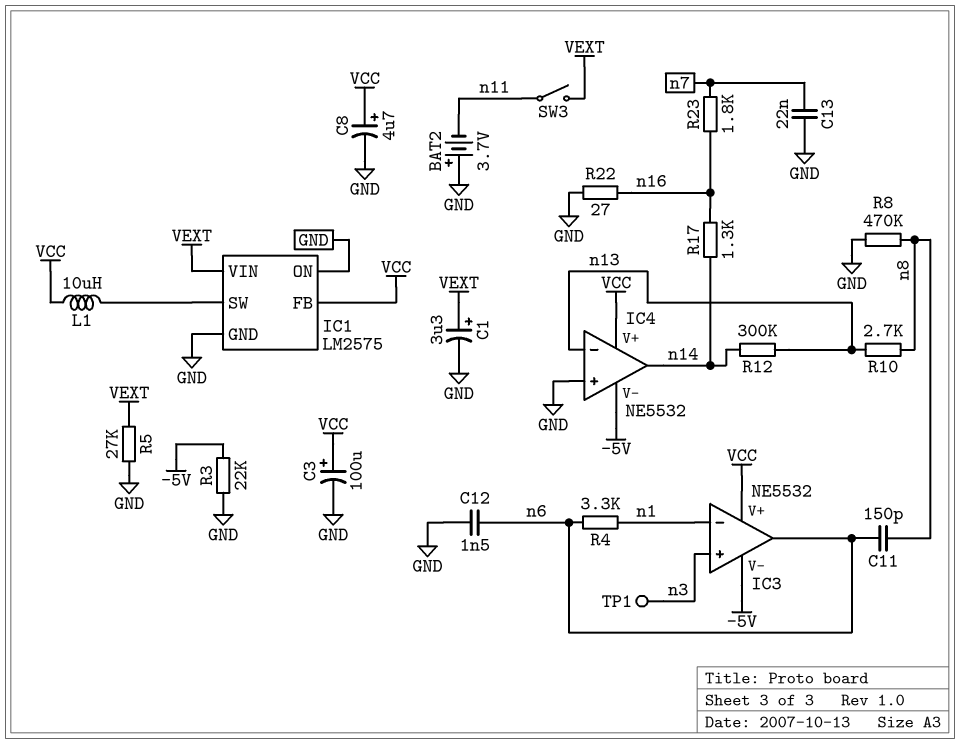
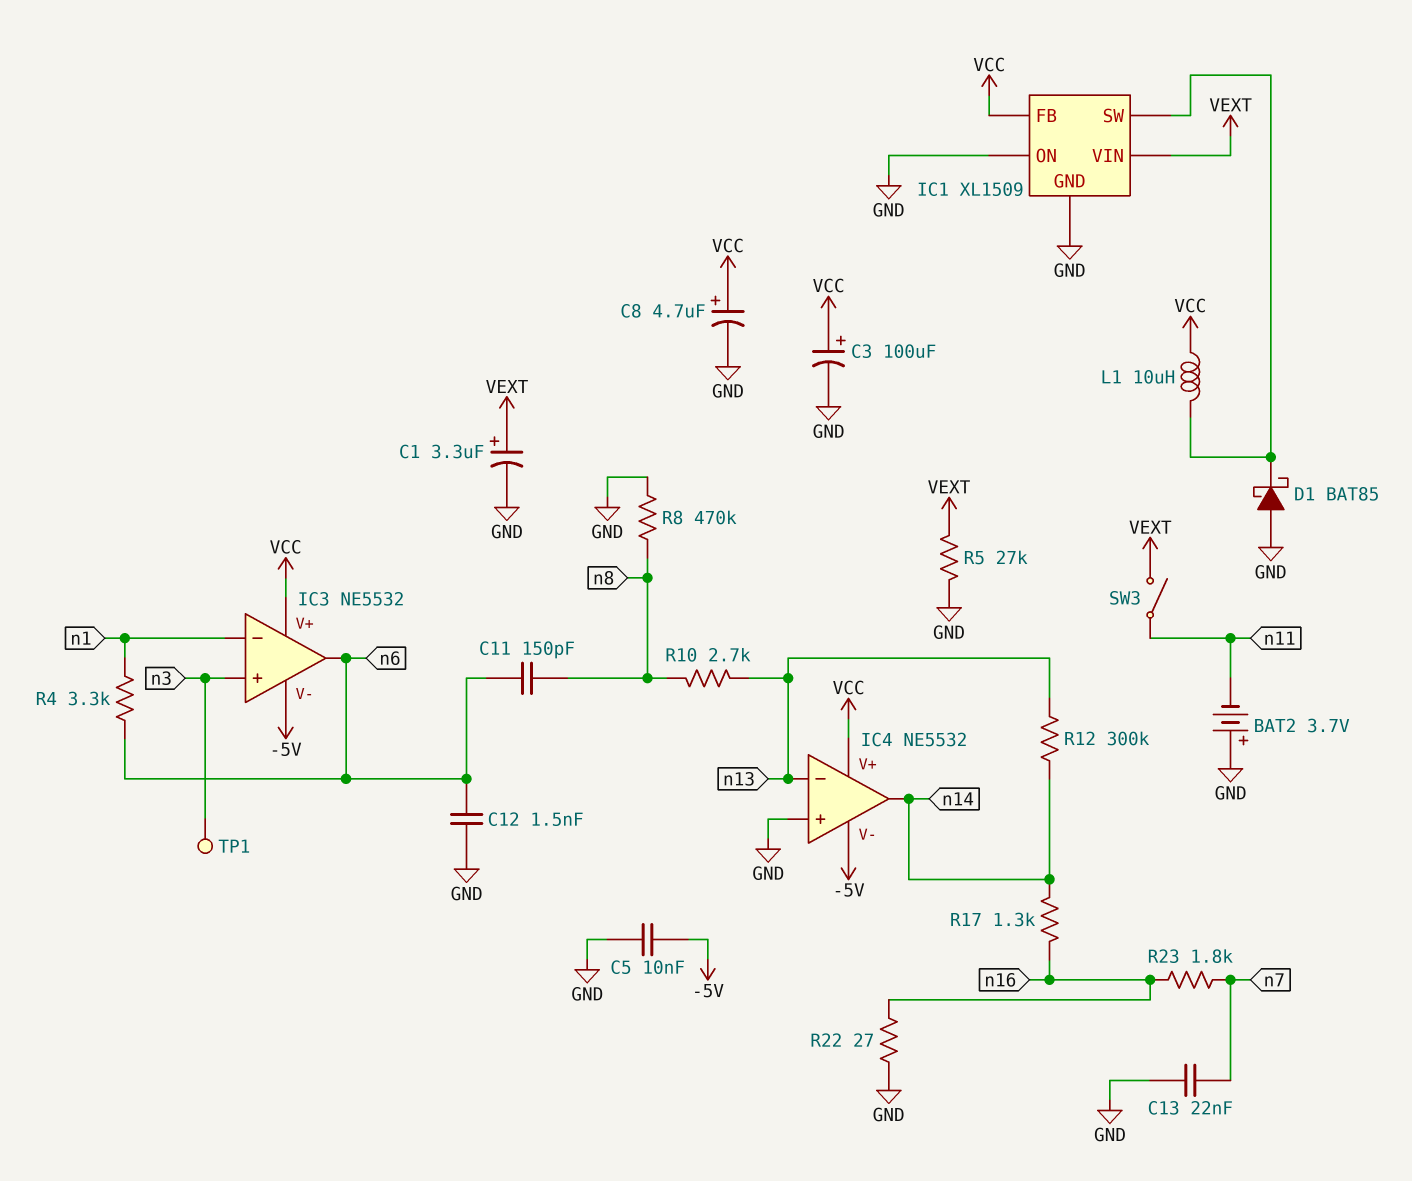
C5: none -> 10nF (-5V, GND)
D1: none -> schottky BAT85 (A GND, K IC1/SW)
IC1: LM2575 -> XL1509
R3: 22k (-5V, GND) -> none

